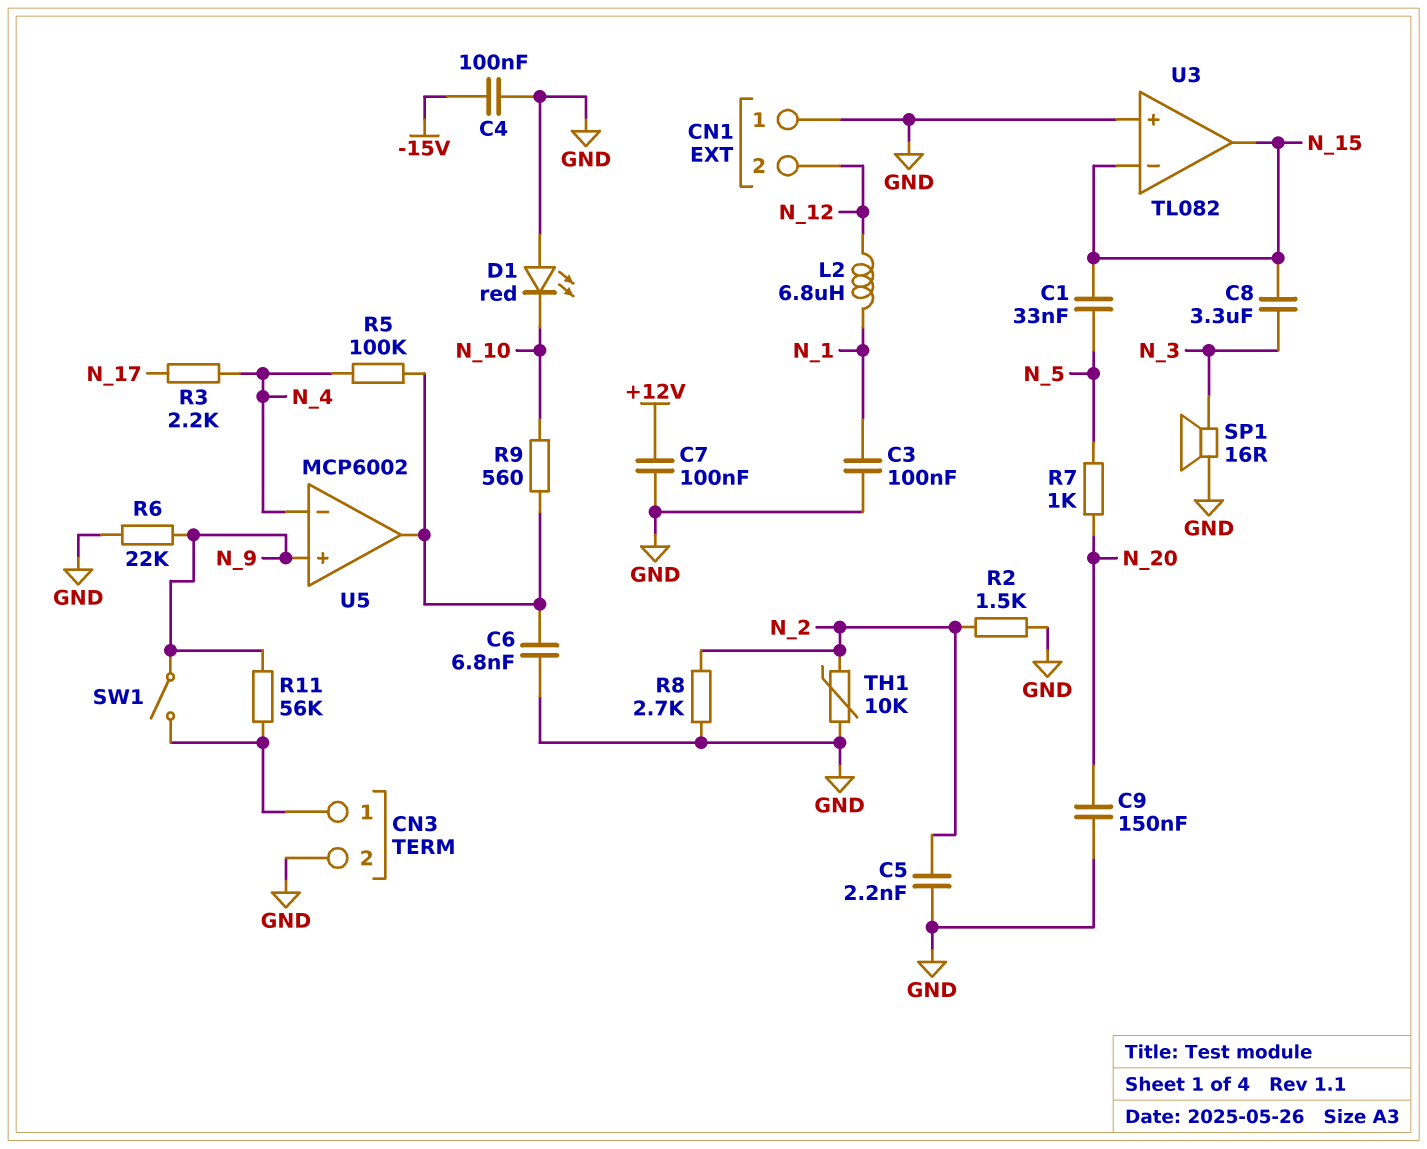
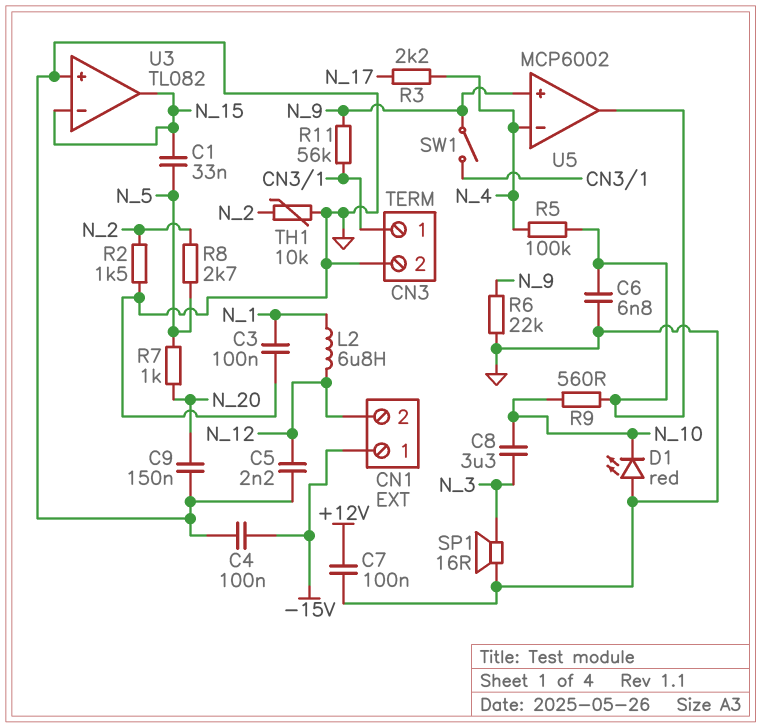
C5: 2.2nF (GND, N_2) -> 2.2nF (GND, N_12)
C8: 3.3uF (N_3, N_15) -> 3.3uF (N_3, N_10)
CN1 pin 1: GND -> -15V
R8: 2.7k (GND, N_2) -> 2.7k (N_2, N_5)

